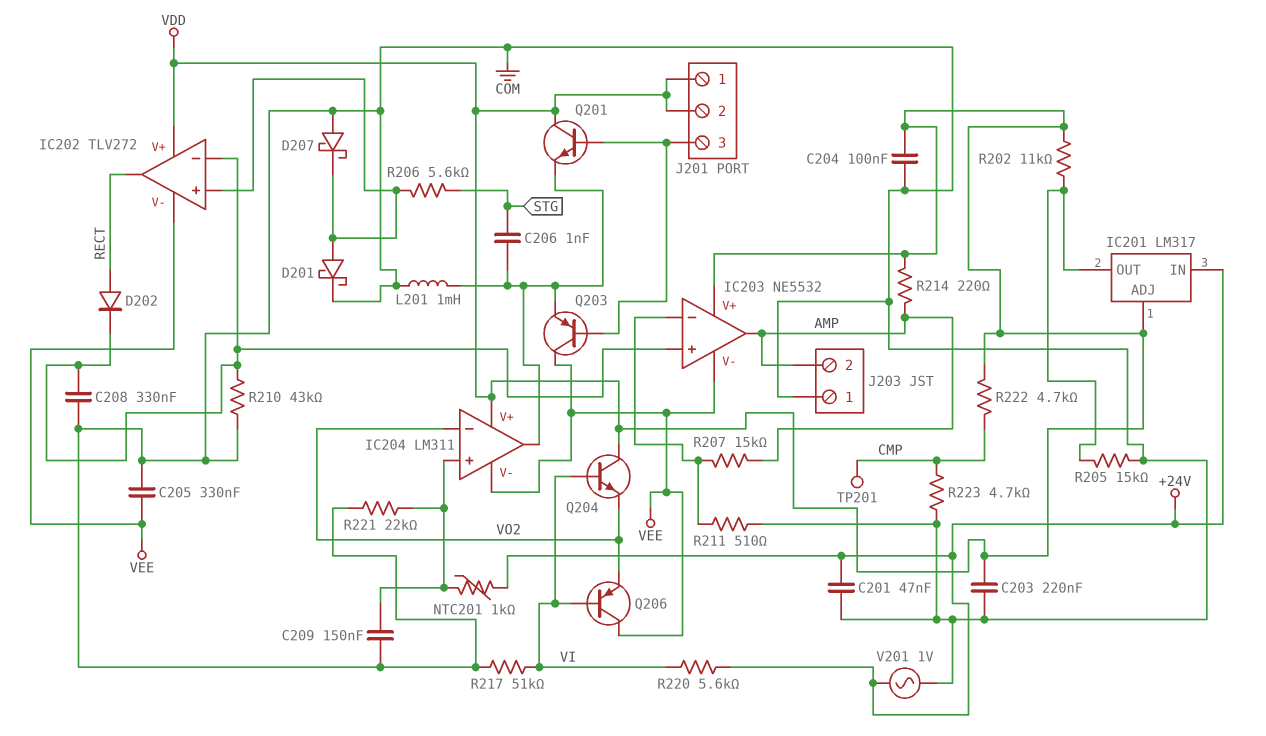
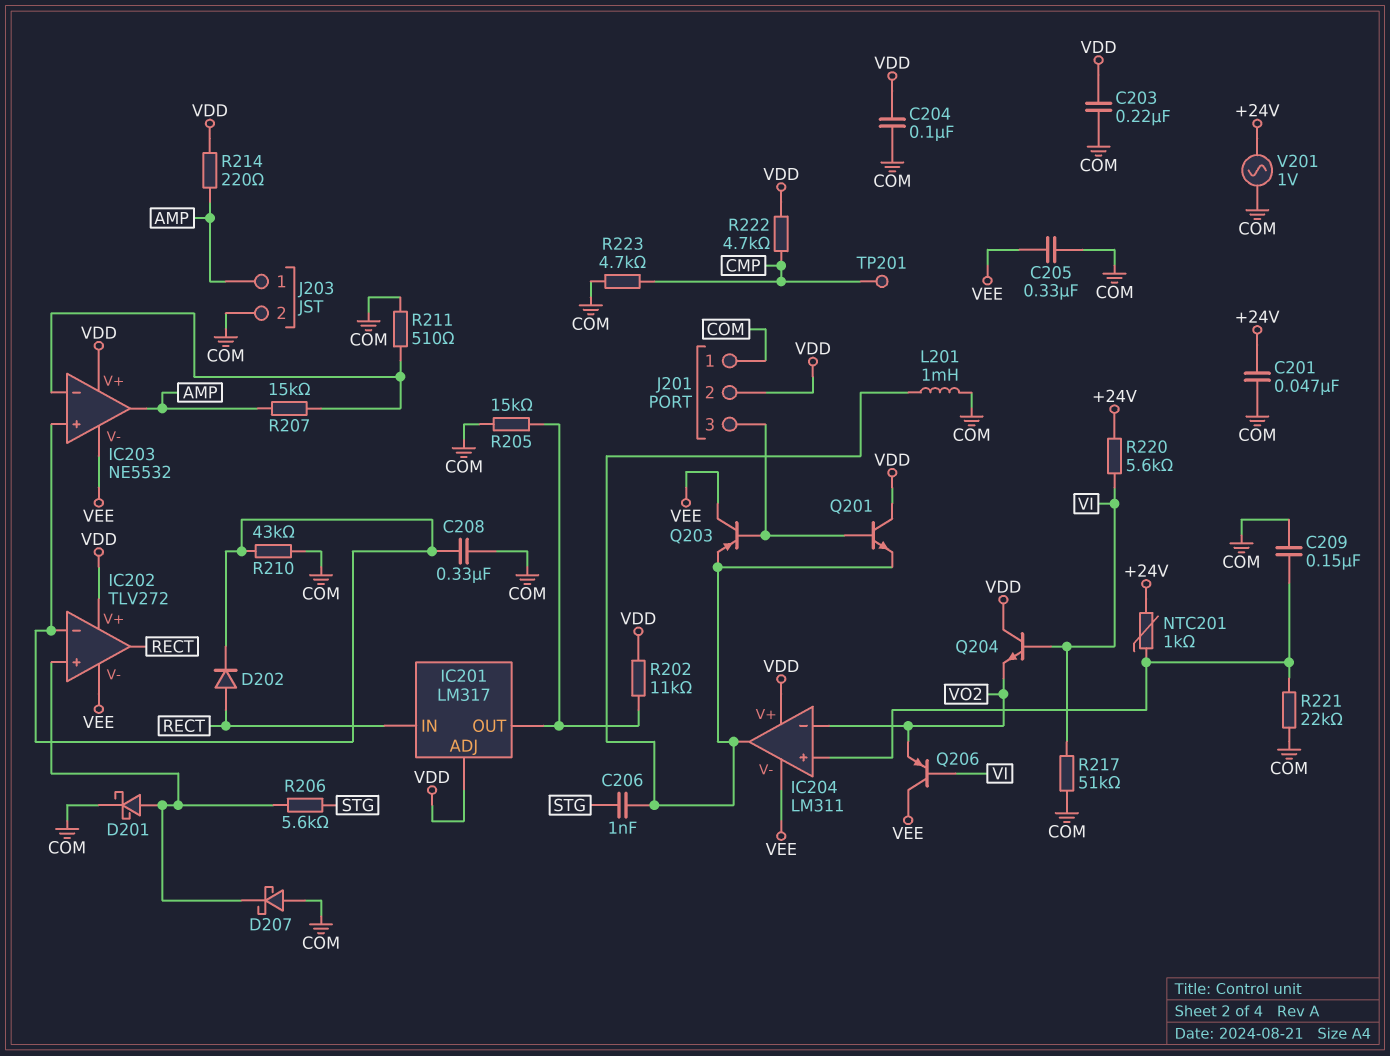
IC201 pin IN: +24V -> RECT
J201 pin 1: VDD -> COM
J203 pin 1: COM -> AMP
J203 pin 2: AMP -> COM

